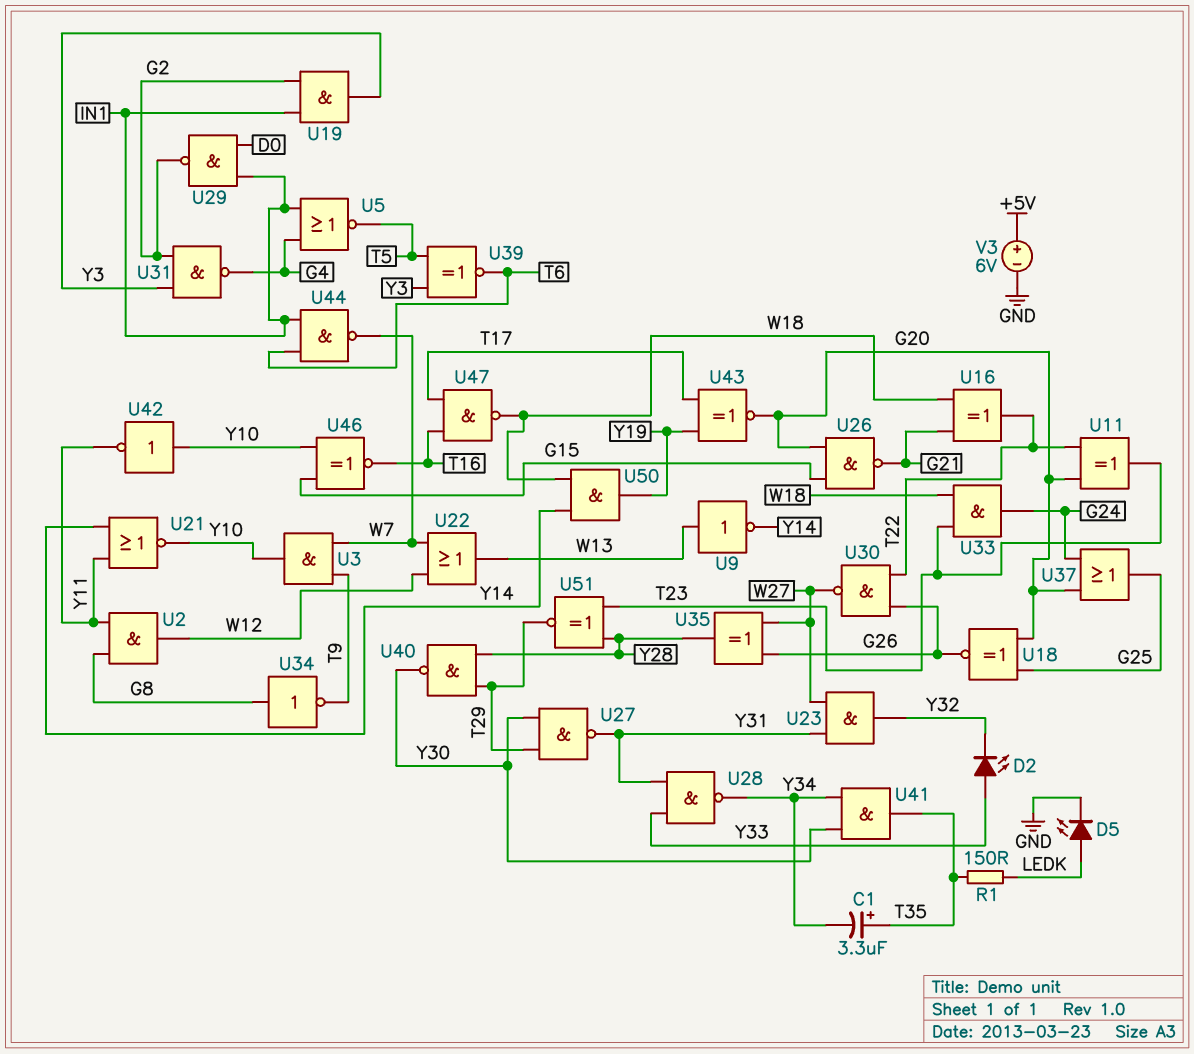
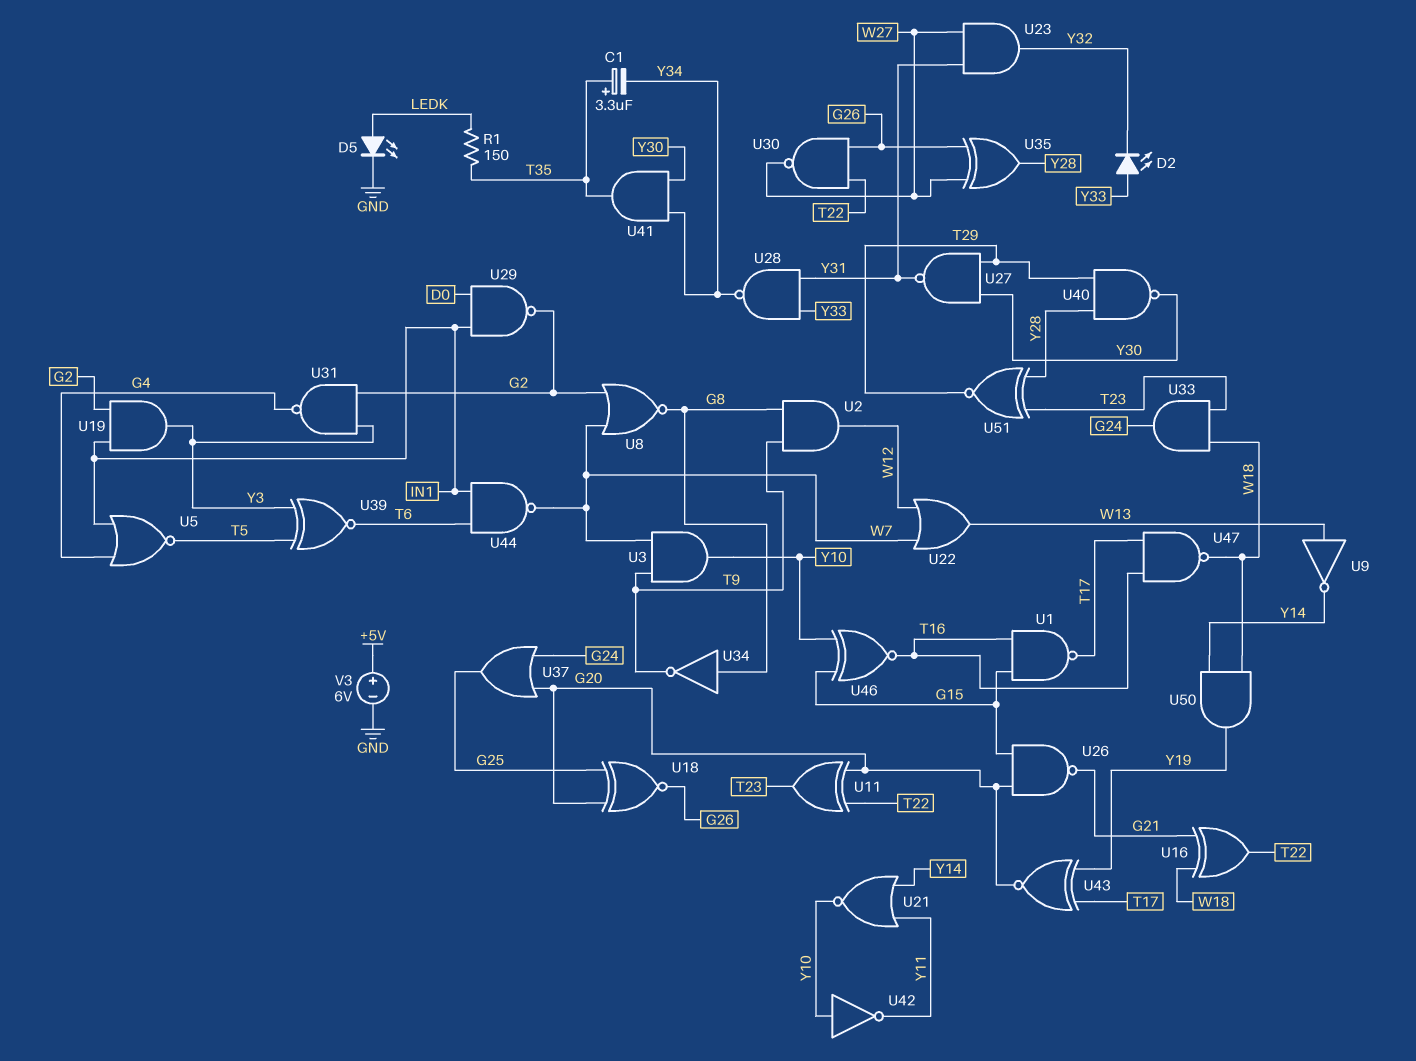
U1: none -> NAND (in G15, in T16, out T17)
U2: AND (in G8, in Y11, out W12) -> AND (in G8, in T9, out W12)
U8: none -> NOR (in G2, in W7, out G8)

